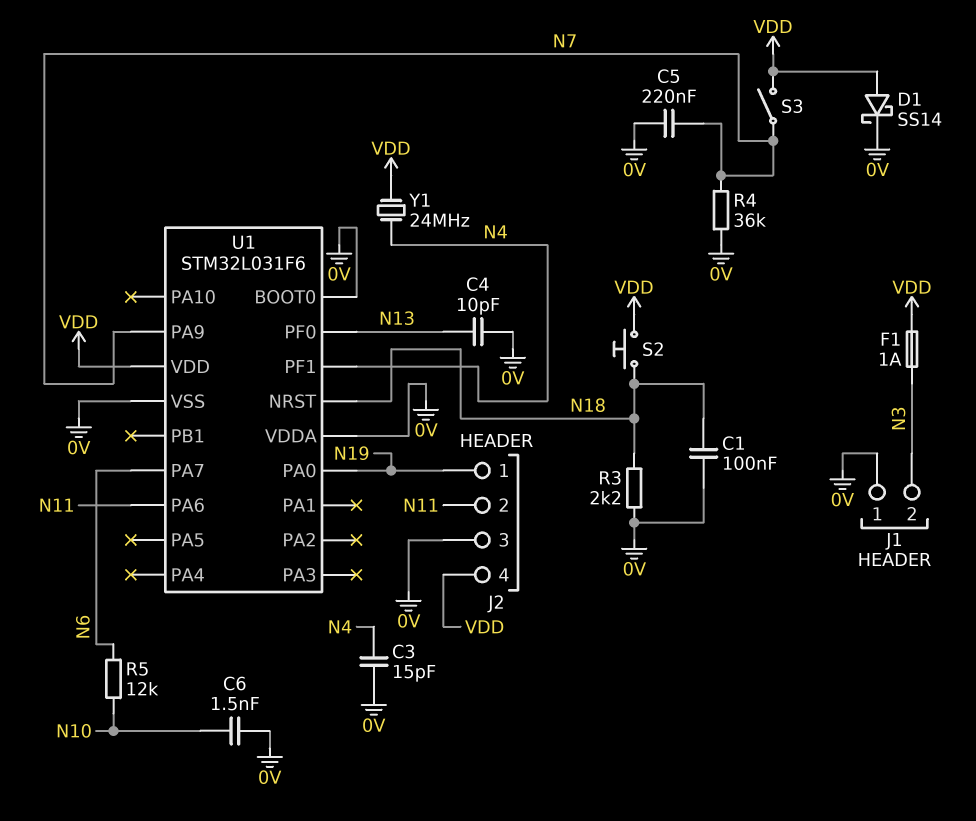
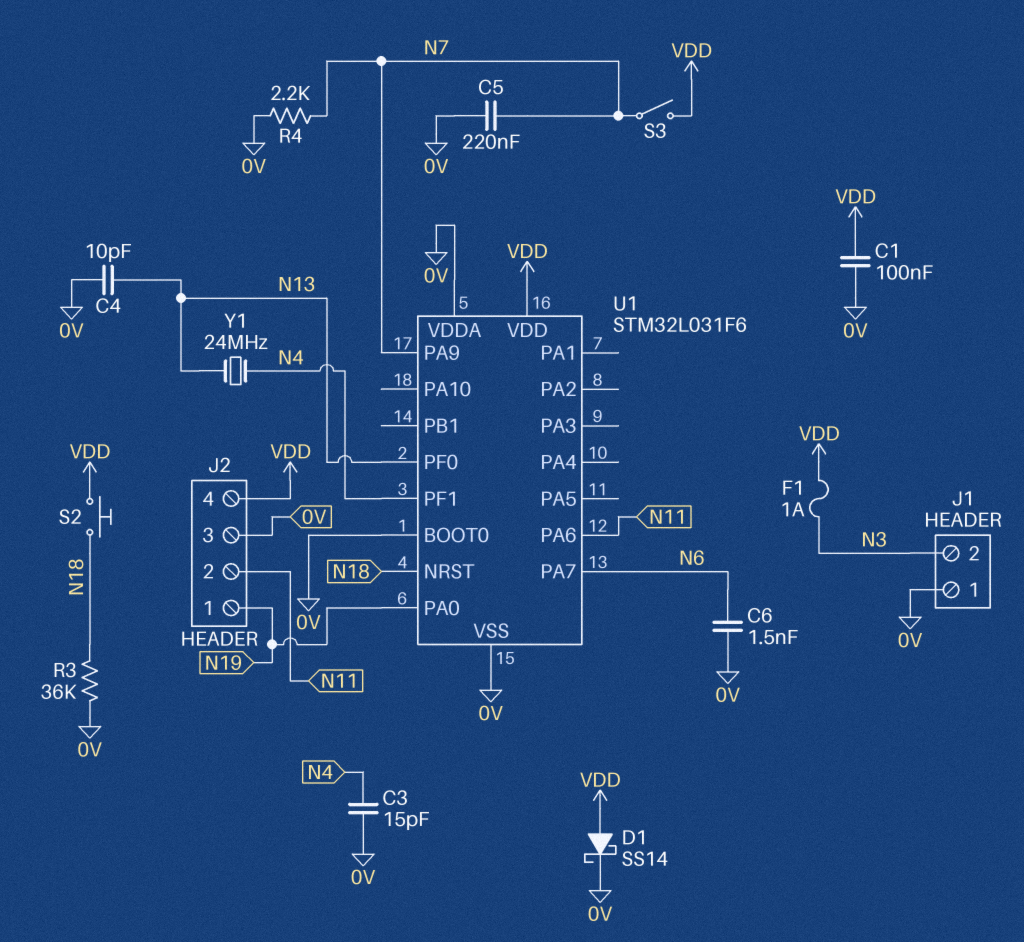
C1: 100nF (0V, N18) -> 100nF (0V, VDD)
C6: 1.5nF (0V, N10) -> 1.5nF (0V, N6)
R3: 2.2k (0V, N18) -> 36k (0V, N18)
R4: 36k (0V, N7) -> 2.2k (0V, N7)
R5: 12k (N6, N10) -> none
Y1: 24MHz (N4, VDD) -> 24MHz (N4, N13)

